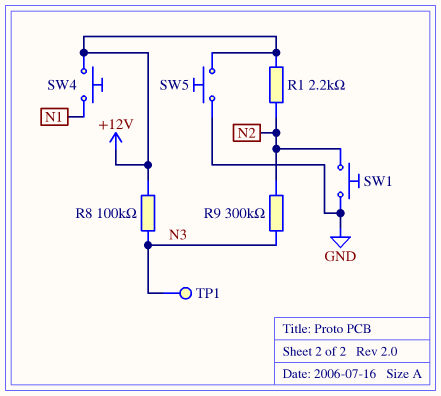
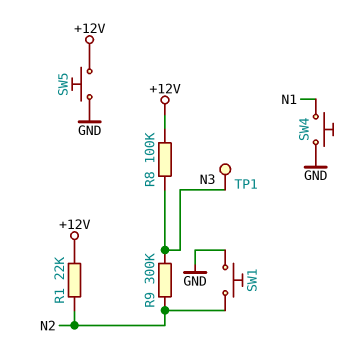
R1: 2.2k (+12V, N2) -> 22k (+12V, N2)
SW4: button (+12V, N1) -> button (GND, N1)

